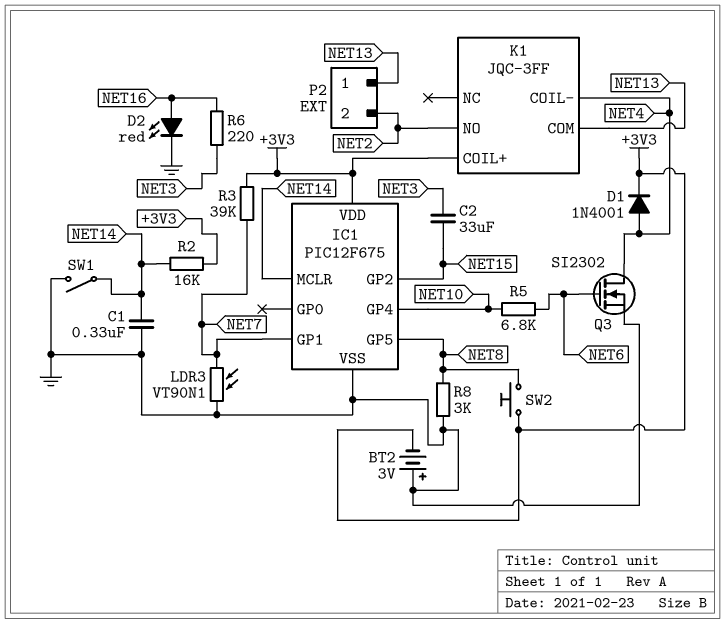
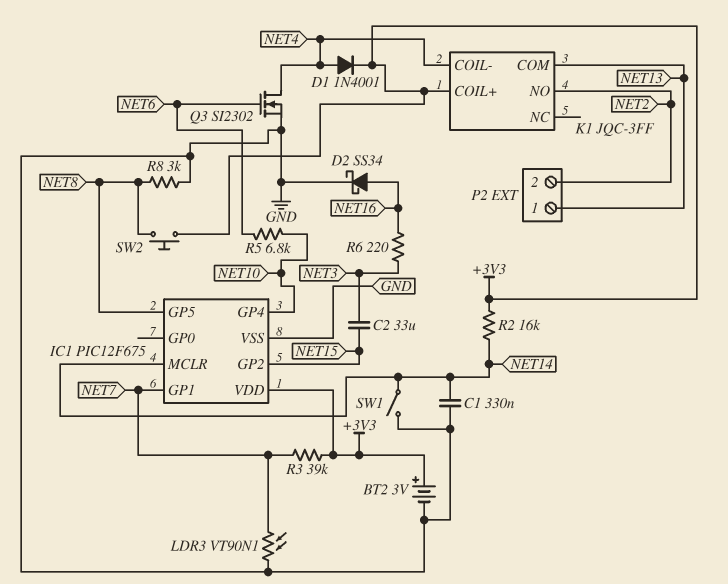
BT2: 3V (plus GND, minus +3V3) -> 3V (plus +3V3, minus GND)
D2: LED red (A NET16, K GND) -> schottky SS34 (A NET16, K GND)

